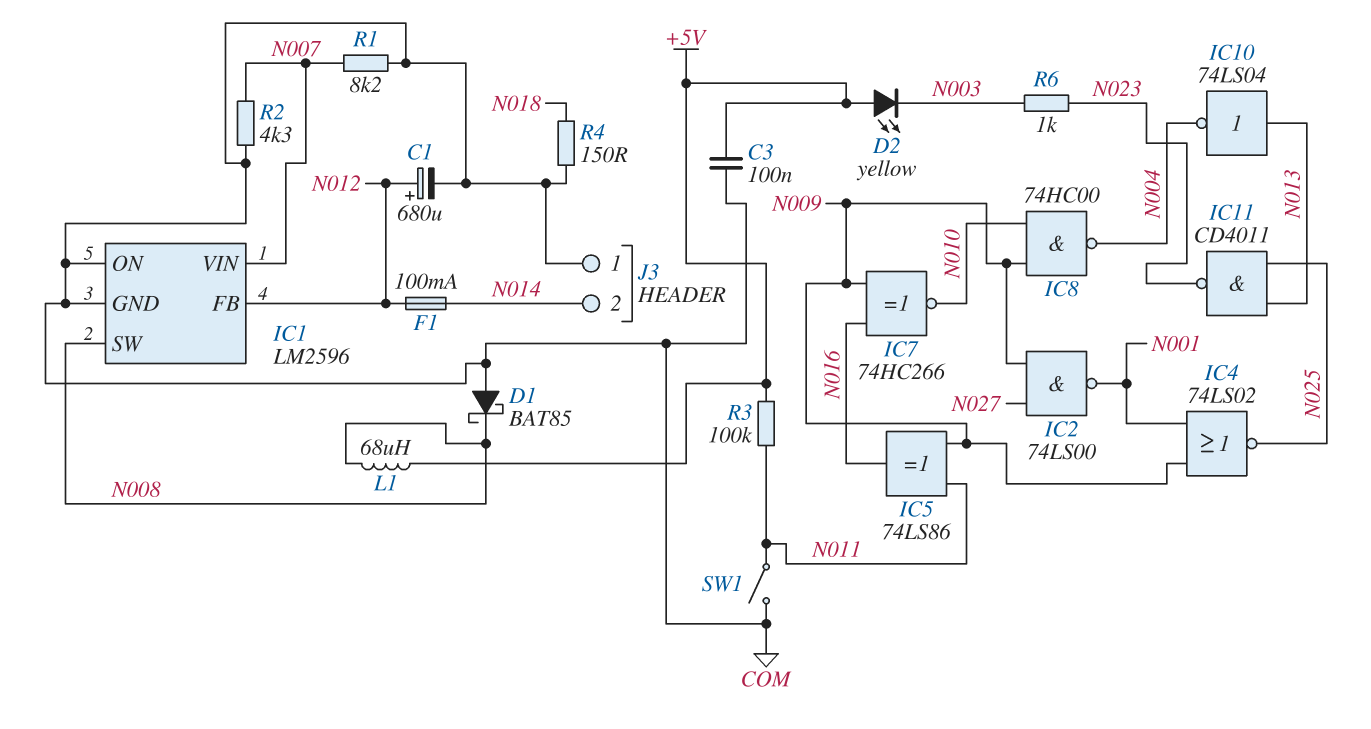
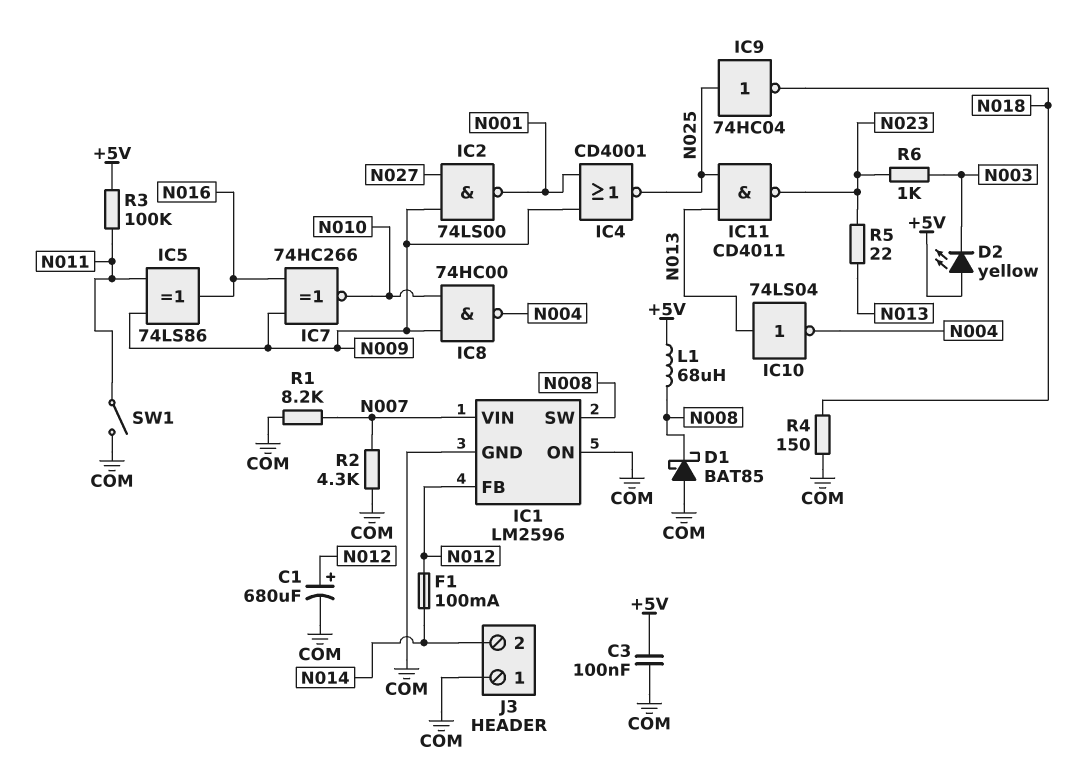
IC4: NOR 74LS02 (in N001, in N009, out N025) -> NOR CD4001 (in N001, in N009, out N025)
IC9: none -> NOT 74HC04 (in N025, out N018)
R5: none -> 22 (N013, N023)

